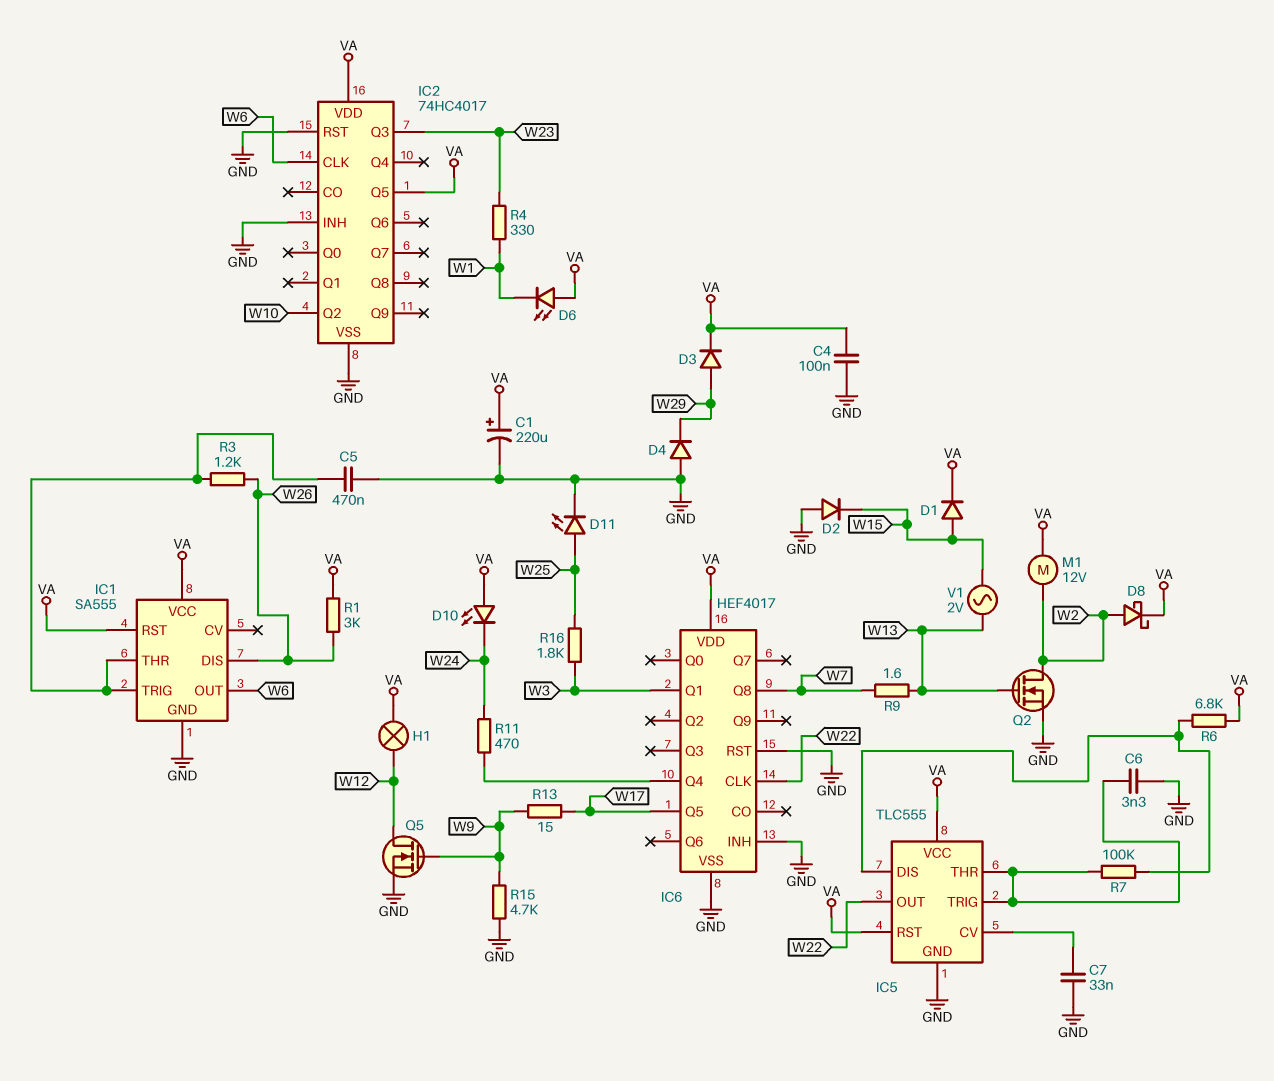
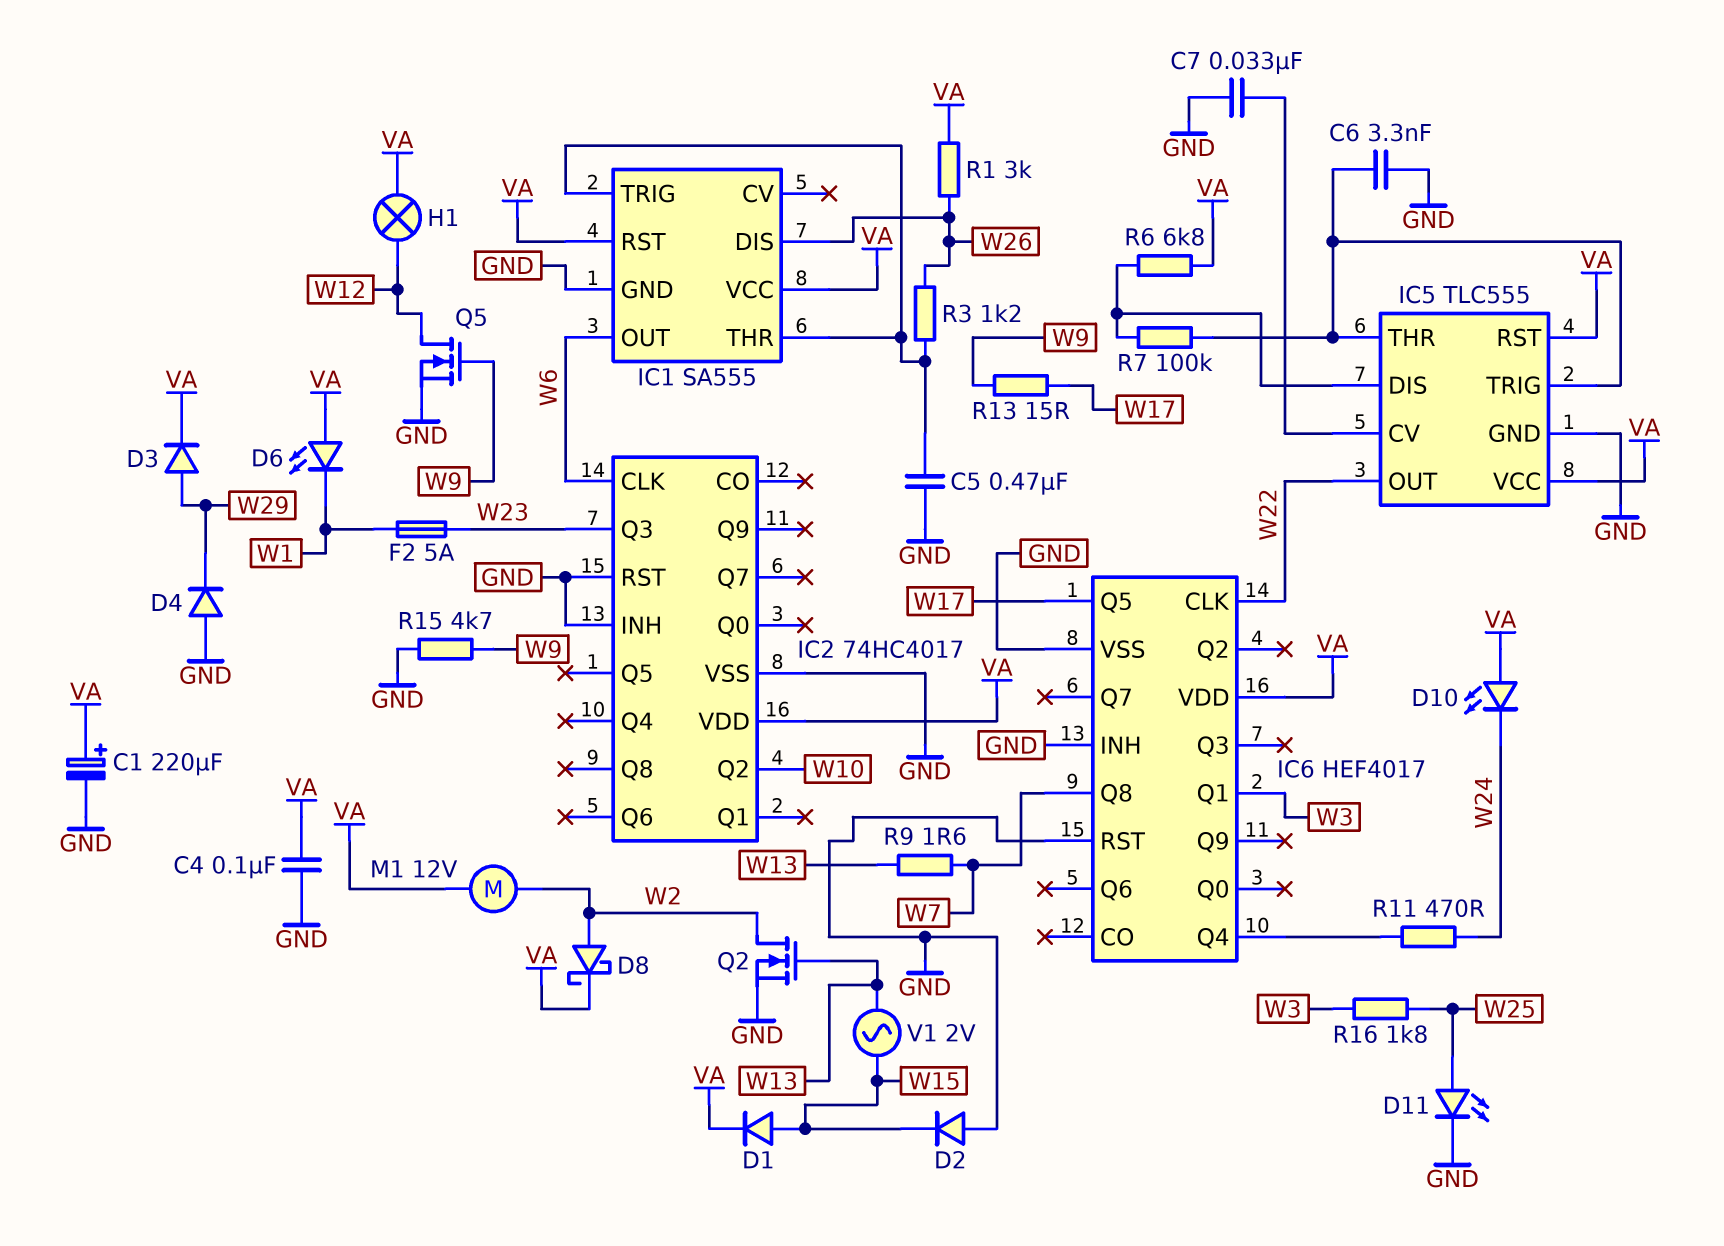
F2: none -> 5A (W1, W23)
IC2 pin Q5: VA -> none
R4: 330 (W1, W23) -> none

